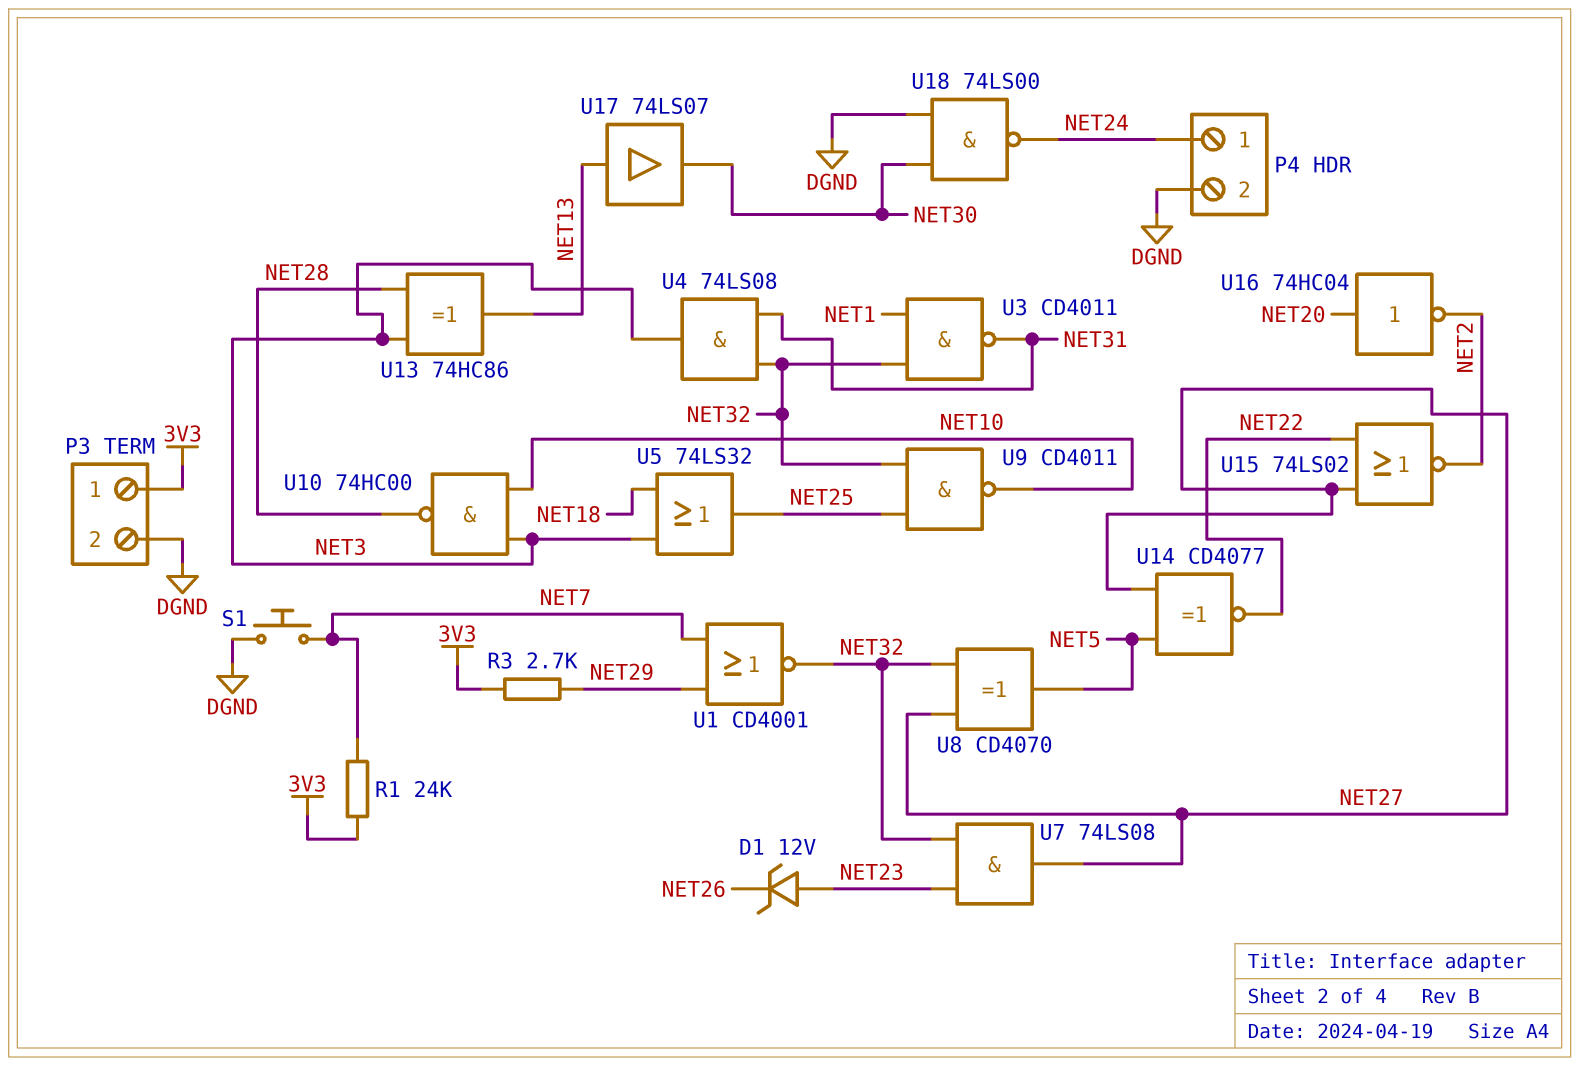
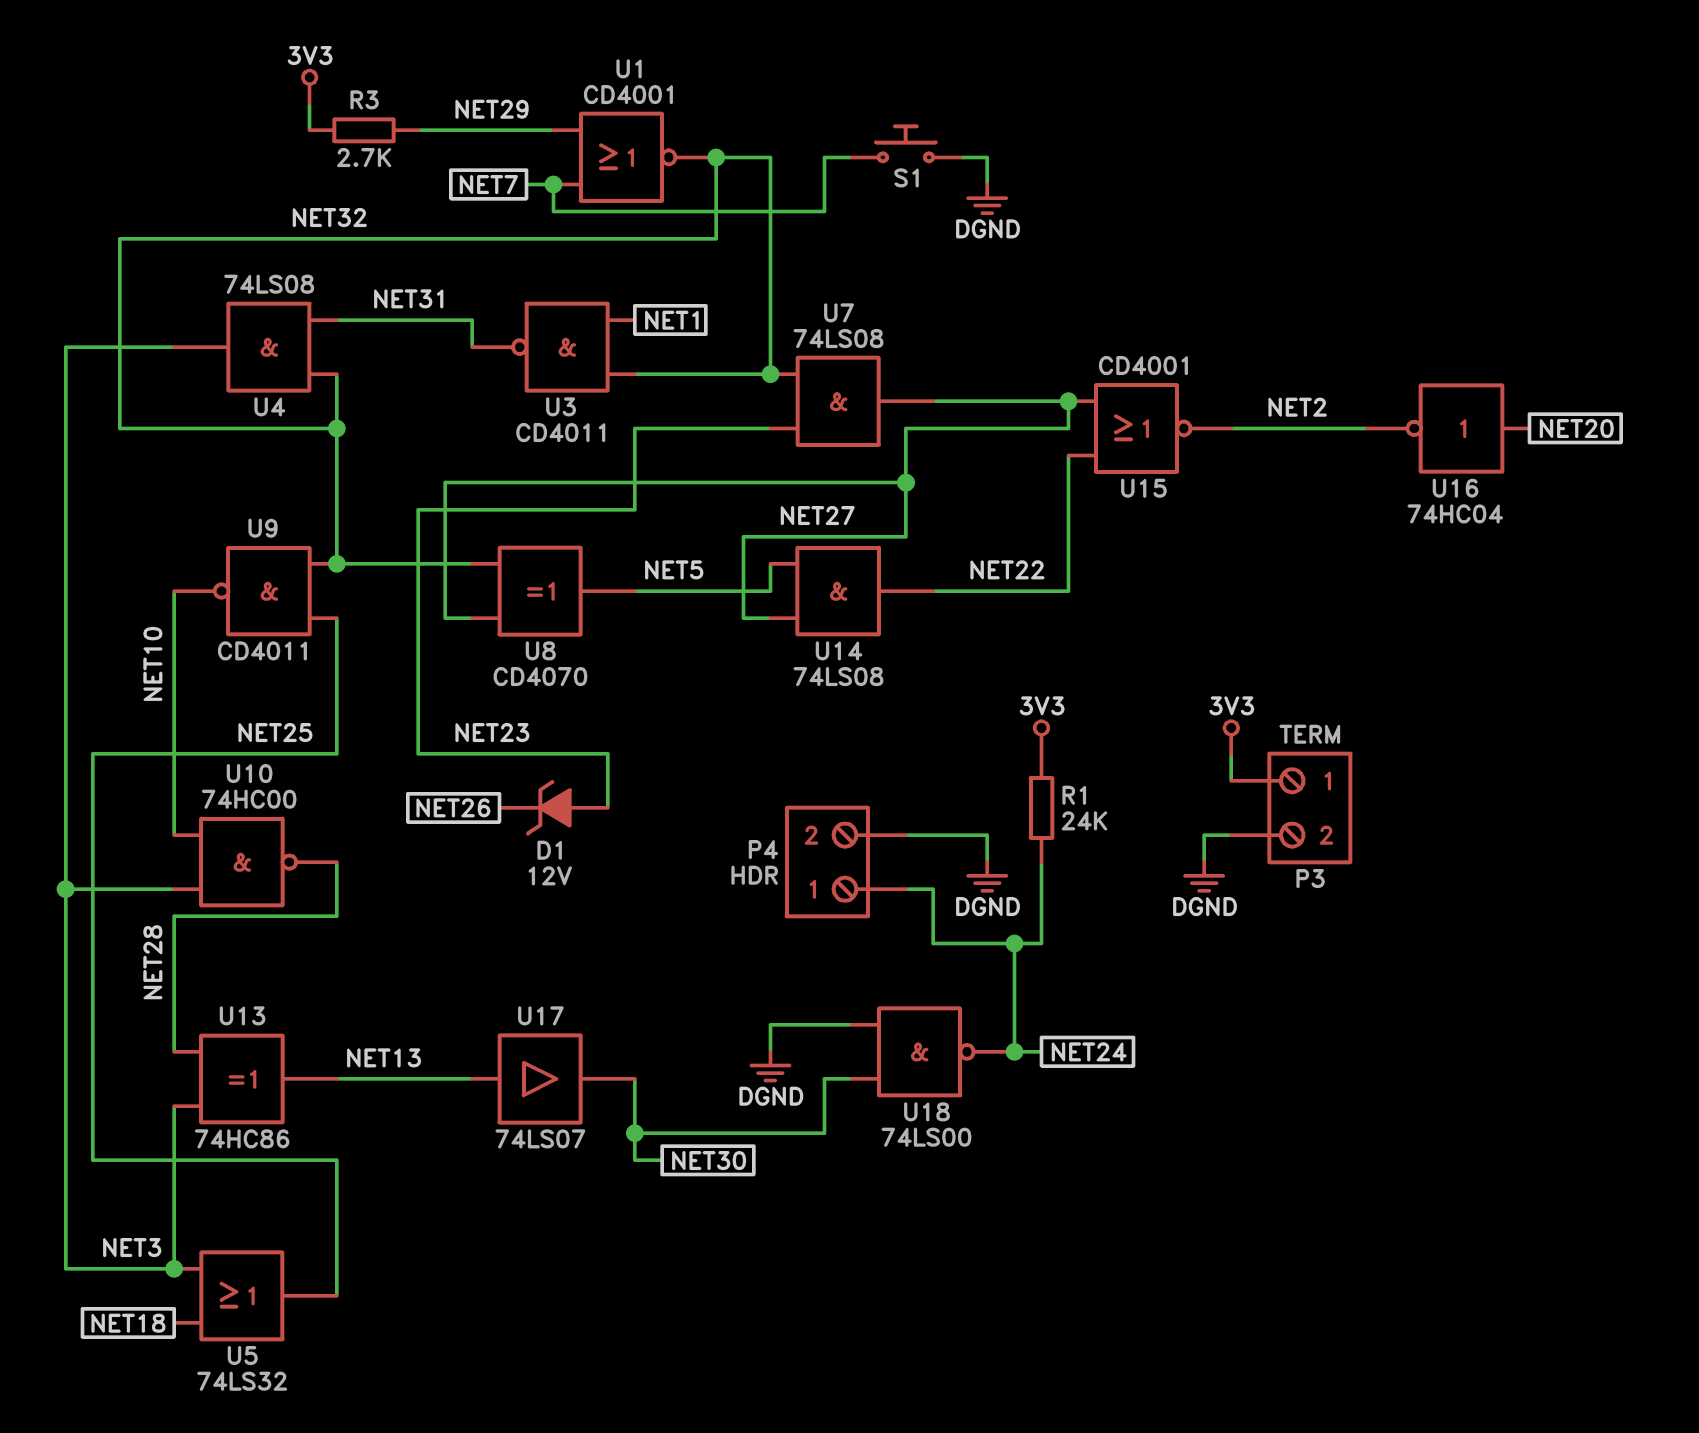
R1: 24k (3V3, NET7) -> 24k (3V3, NET24)
U14: XNOR CD4077 (in NET5, in NET27, out NET22) -> AND 74LS08 (in NET5, in NET27, out NET22)
U15: NOR 74LS02 (in NET22, in NET27, out NET2) -> NOR CD4001 (in NET22, in NET27, out NET2)

